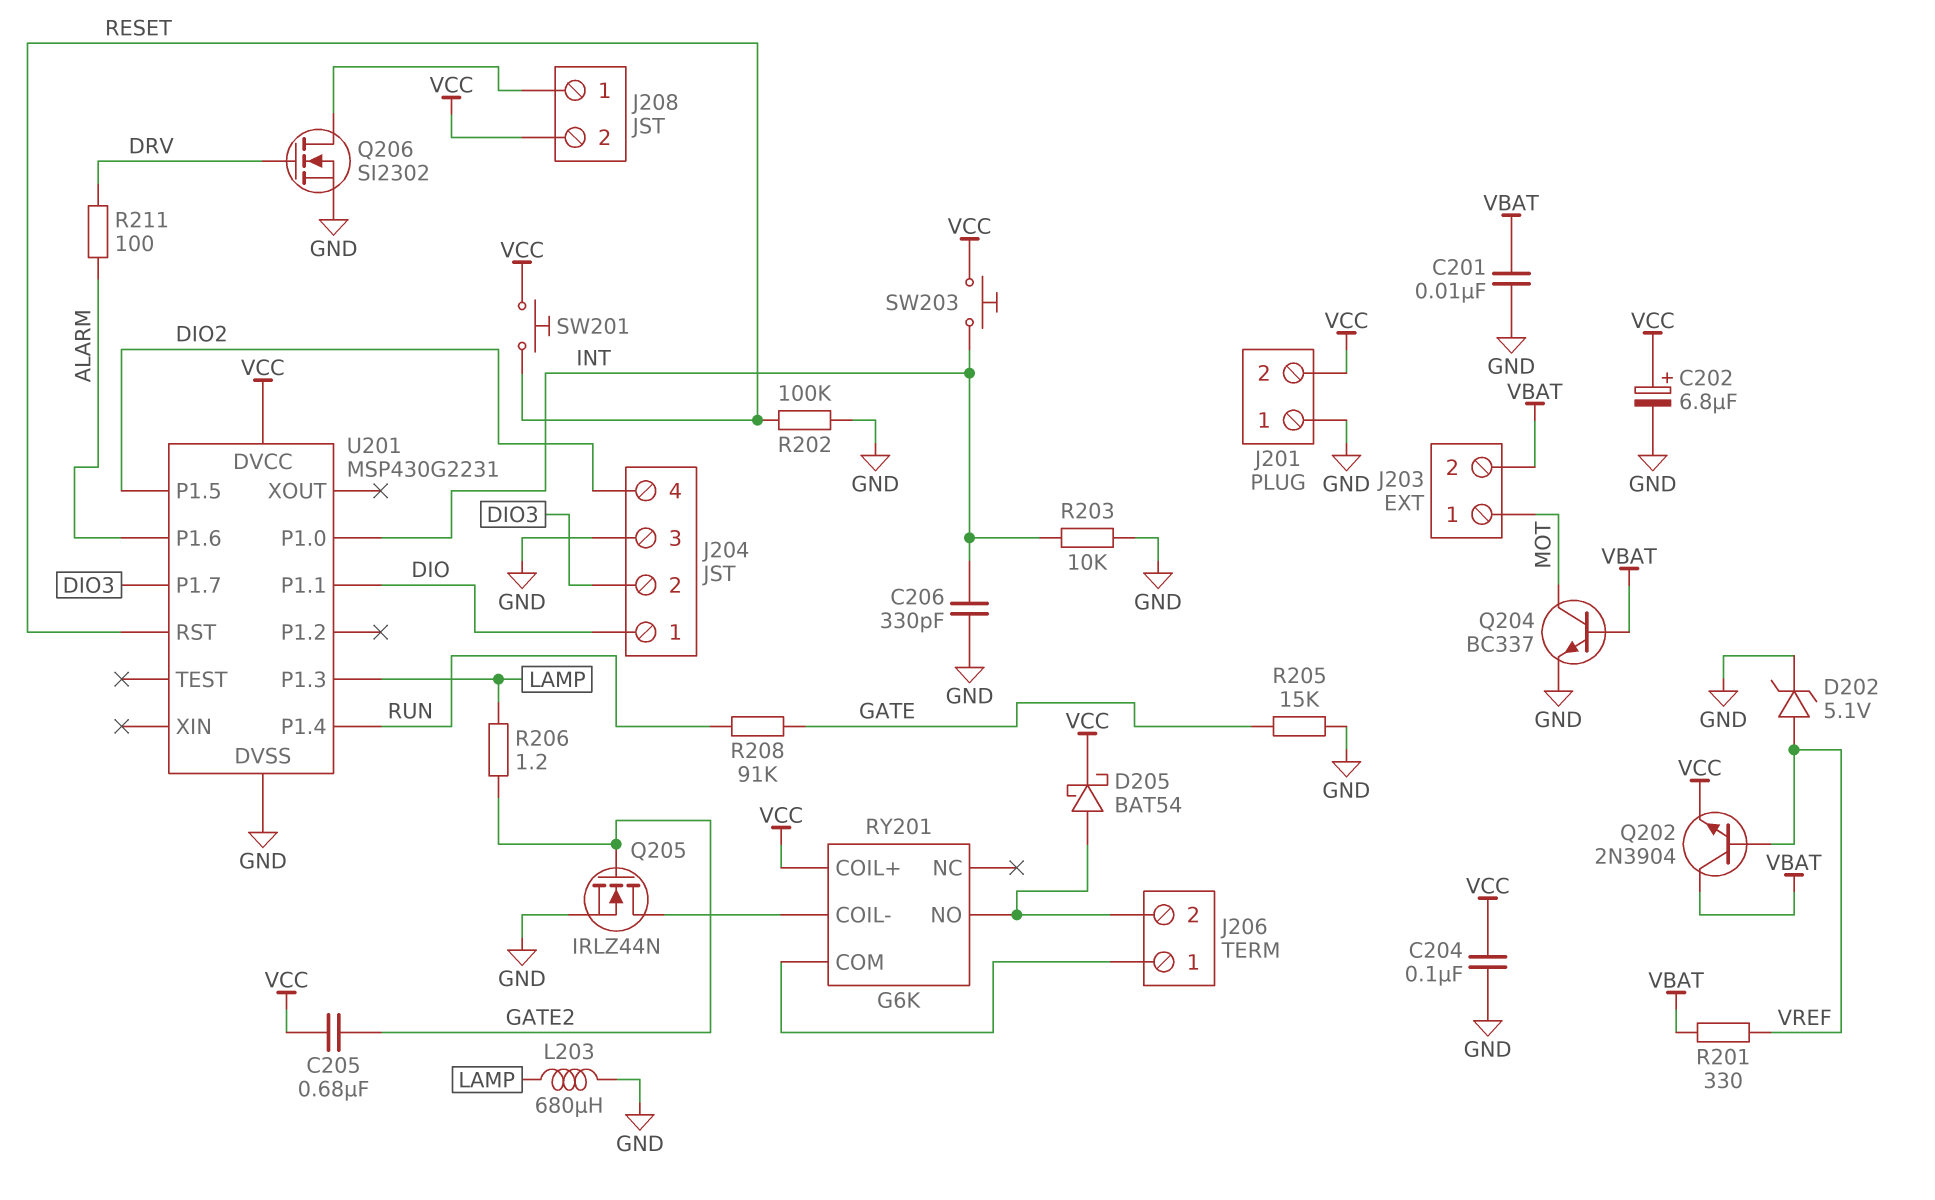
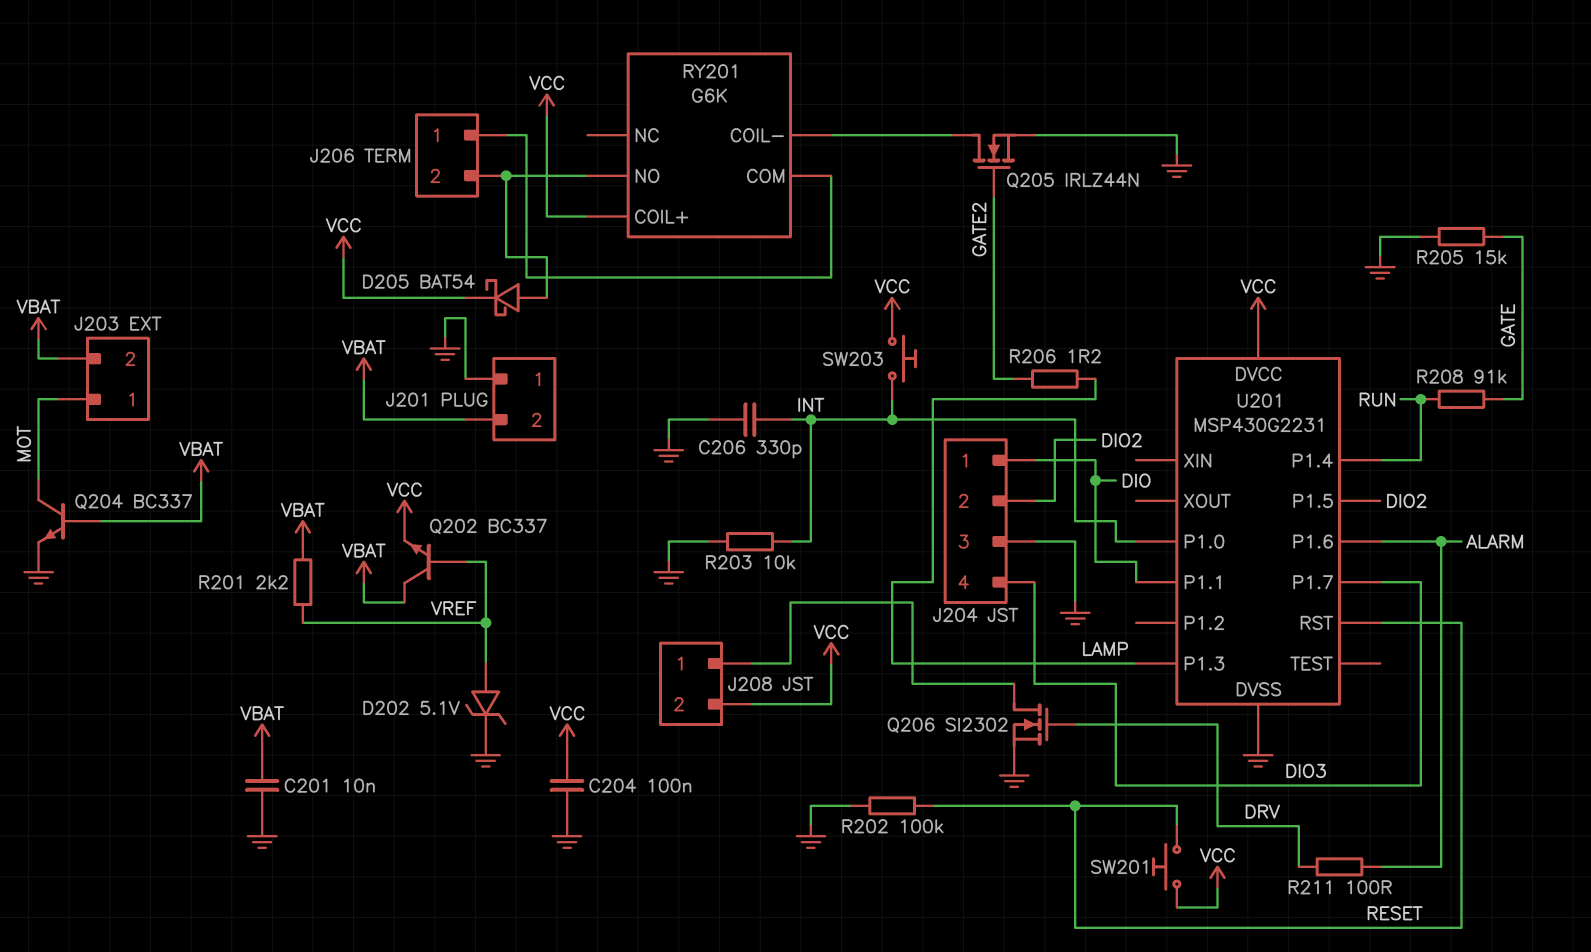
C202: 6.8uF (plus VCC, minus GND) -> none
C205: 680nF (GATE2, VCC) -> none
J201 pin 2: VCC -> VBAT
J204 pin 2: DIO3 -> DIO2
J204 pin 4: DIO2 -> DIO3
L203: 680uH (GND, LAMP) -> none
Q202: NPN 2N3904 (B VREF, C VBAT, E VCC) -> NPN BC337 (B VREF, C VBAT, E VCC)
R201: 330 (VBAT, VREF) -> 2.2k (VBAT, VREF)

